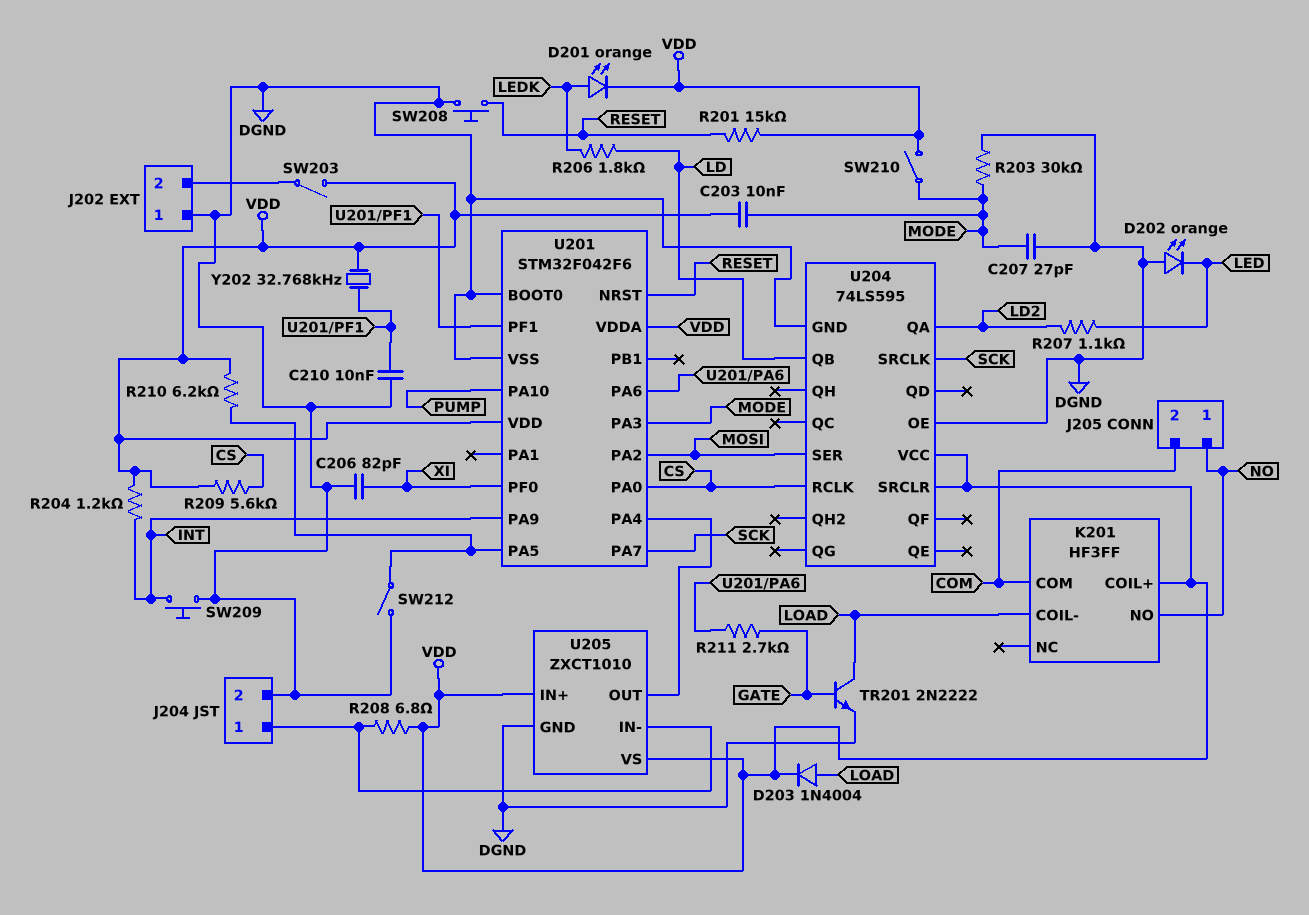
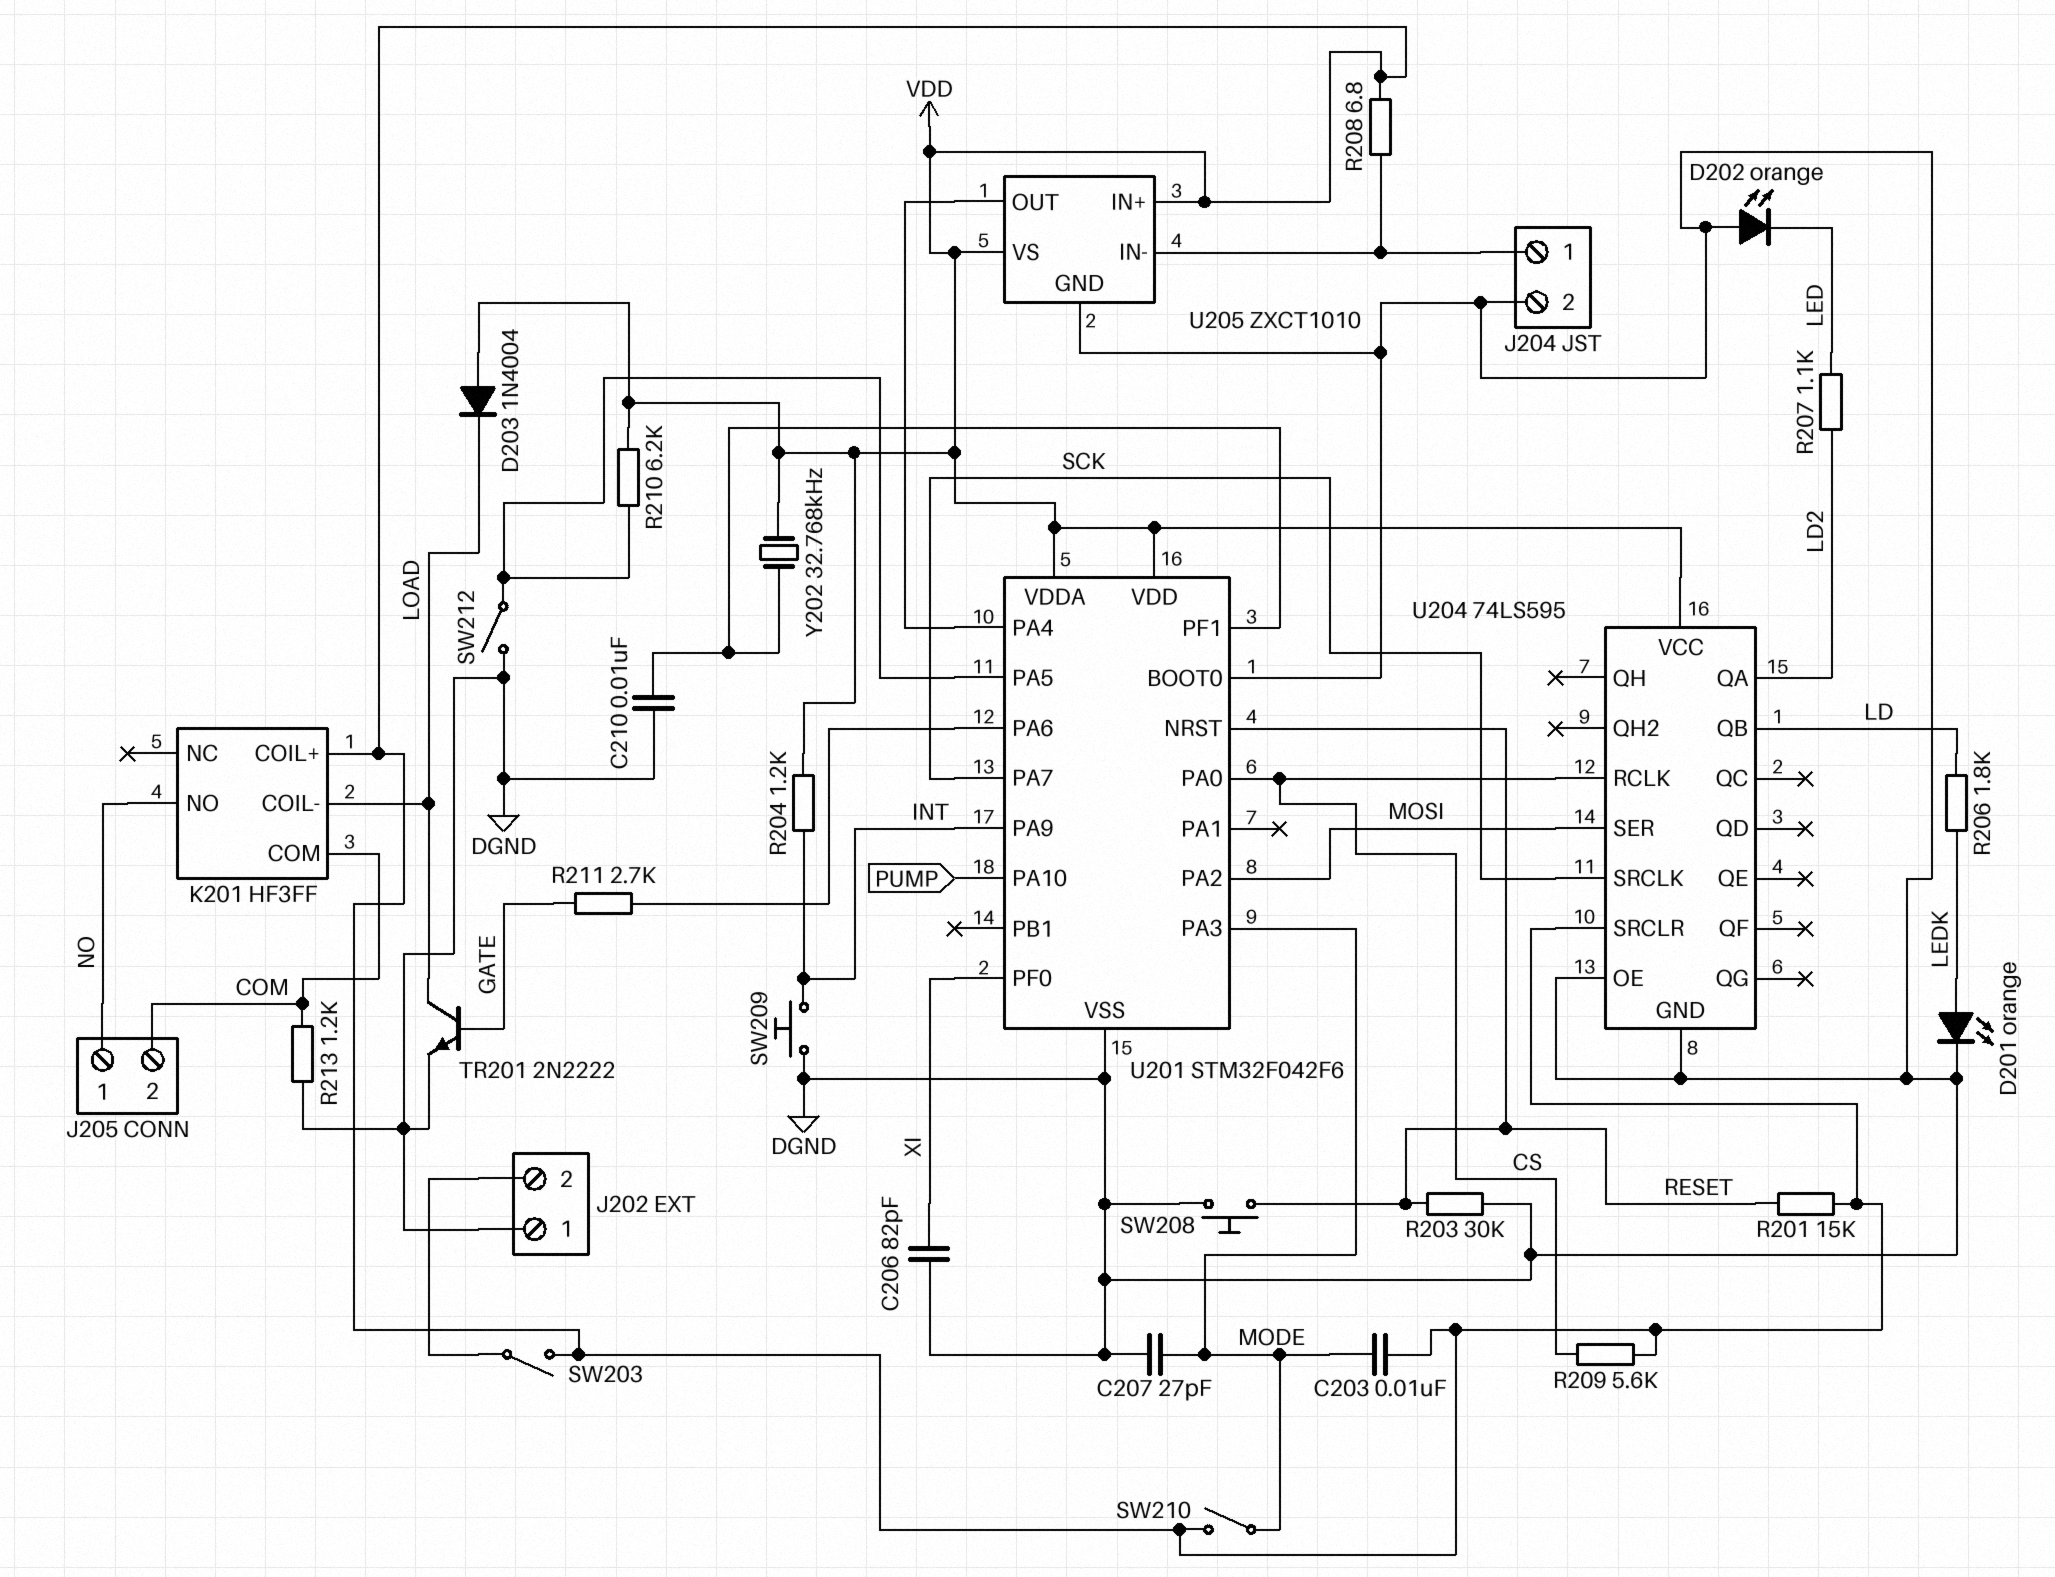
D201: LED orange (A LEDK, K VDD) -> LED orange (A LEDK, K DGND)
D203: diode 1N4004 (A LOAD, K VDD) -> diode 1N4004 (A VDD, K LOAD)
R203: 30k (DGND, MODE) -> 30k (DGND, RESET)
R213: none -> 1.2k (COM, DGND)

